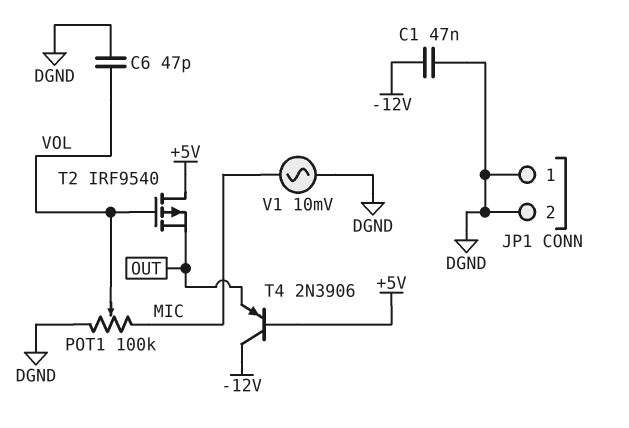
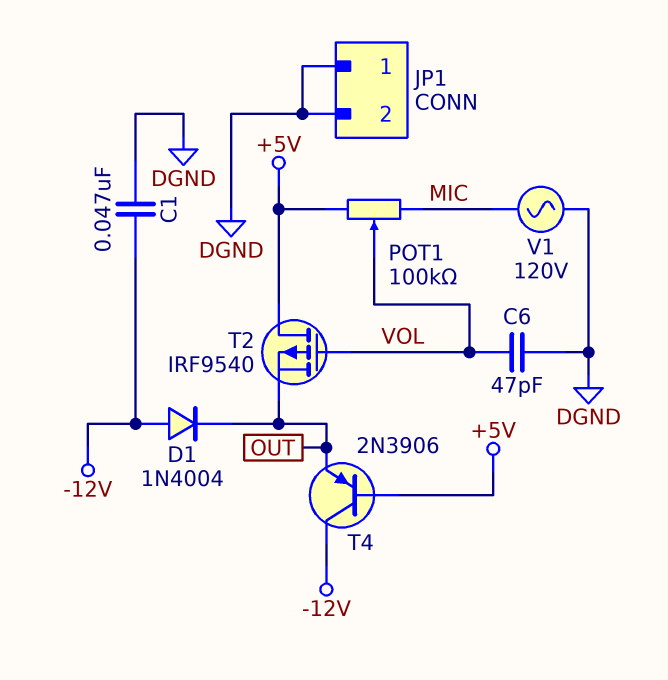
D1: none -> diode 1N4004 (A -12V, K OUT)
POT1: 100k (DGND, MIC, wiper VOL) -> 100k (+5V, MIC, wiper VOL)
V1: AC 10mV (DGND, MIC) -> AC 120V (DGND, MIC)

